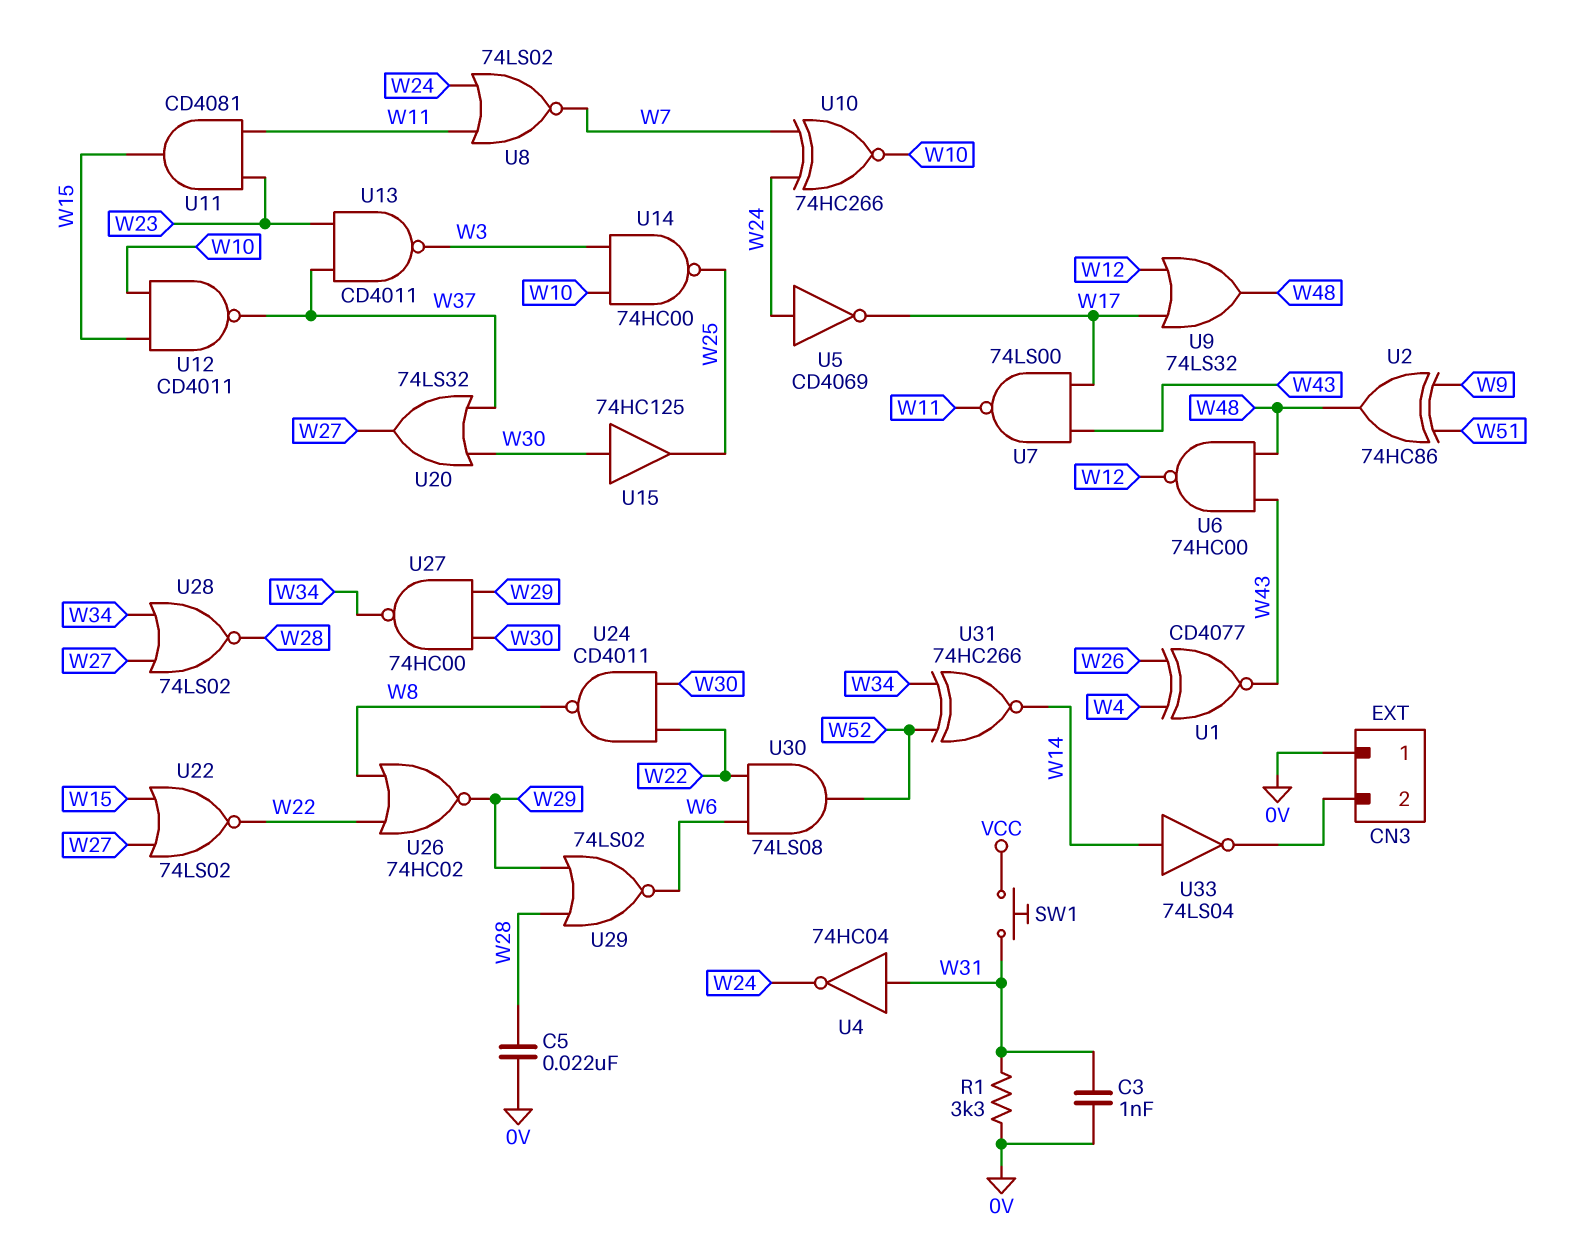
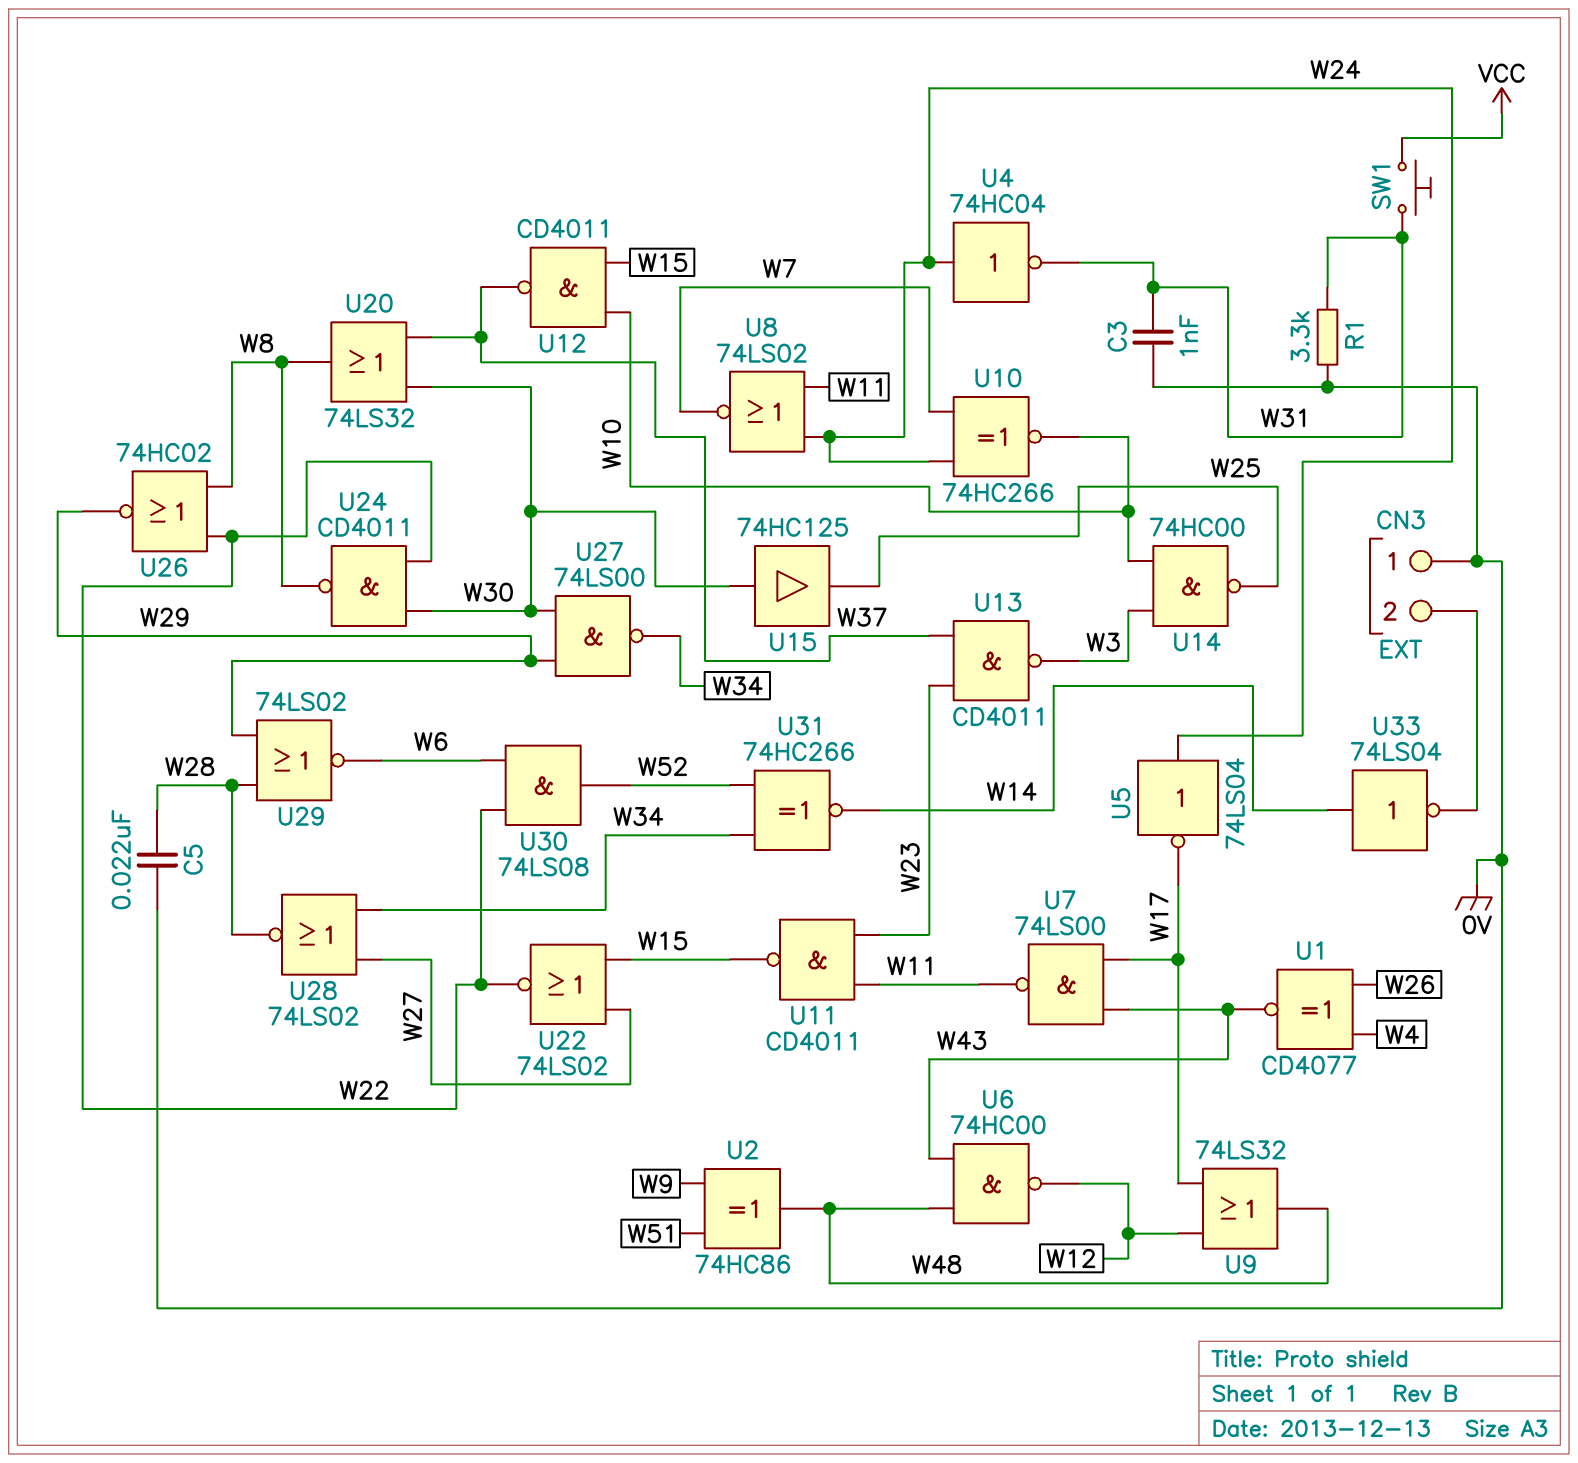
U4: NOT 74HC04 (in W31, out W24) -> NOT 74HC04 (in W24, out W31)
U5: NOT CD4069 (in W24, out W17) -> NOT 74LS04 (in W24, out W17)
U11: AND CD4081 (in W11, in W23, out W15) -> NAND CD4011 (in W11, in W23, out W15)
U20: OR 74LS32 (in W30, in W37, out W27) -> OR 74LS32 (in W30, in W37, out W8)
U27: NAND 74HC00 (in W29, in W30, out W34) -> NAND 74LS00 (in W29, in W30, out W34)

